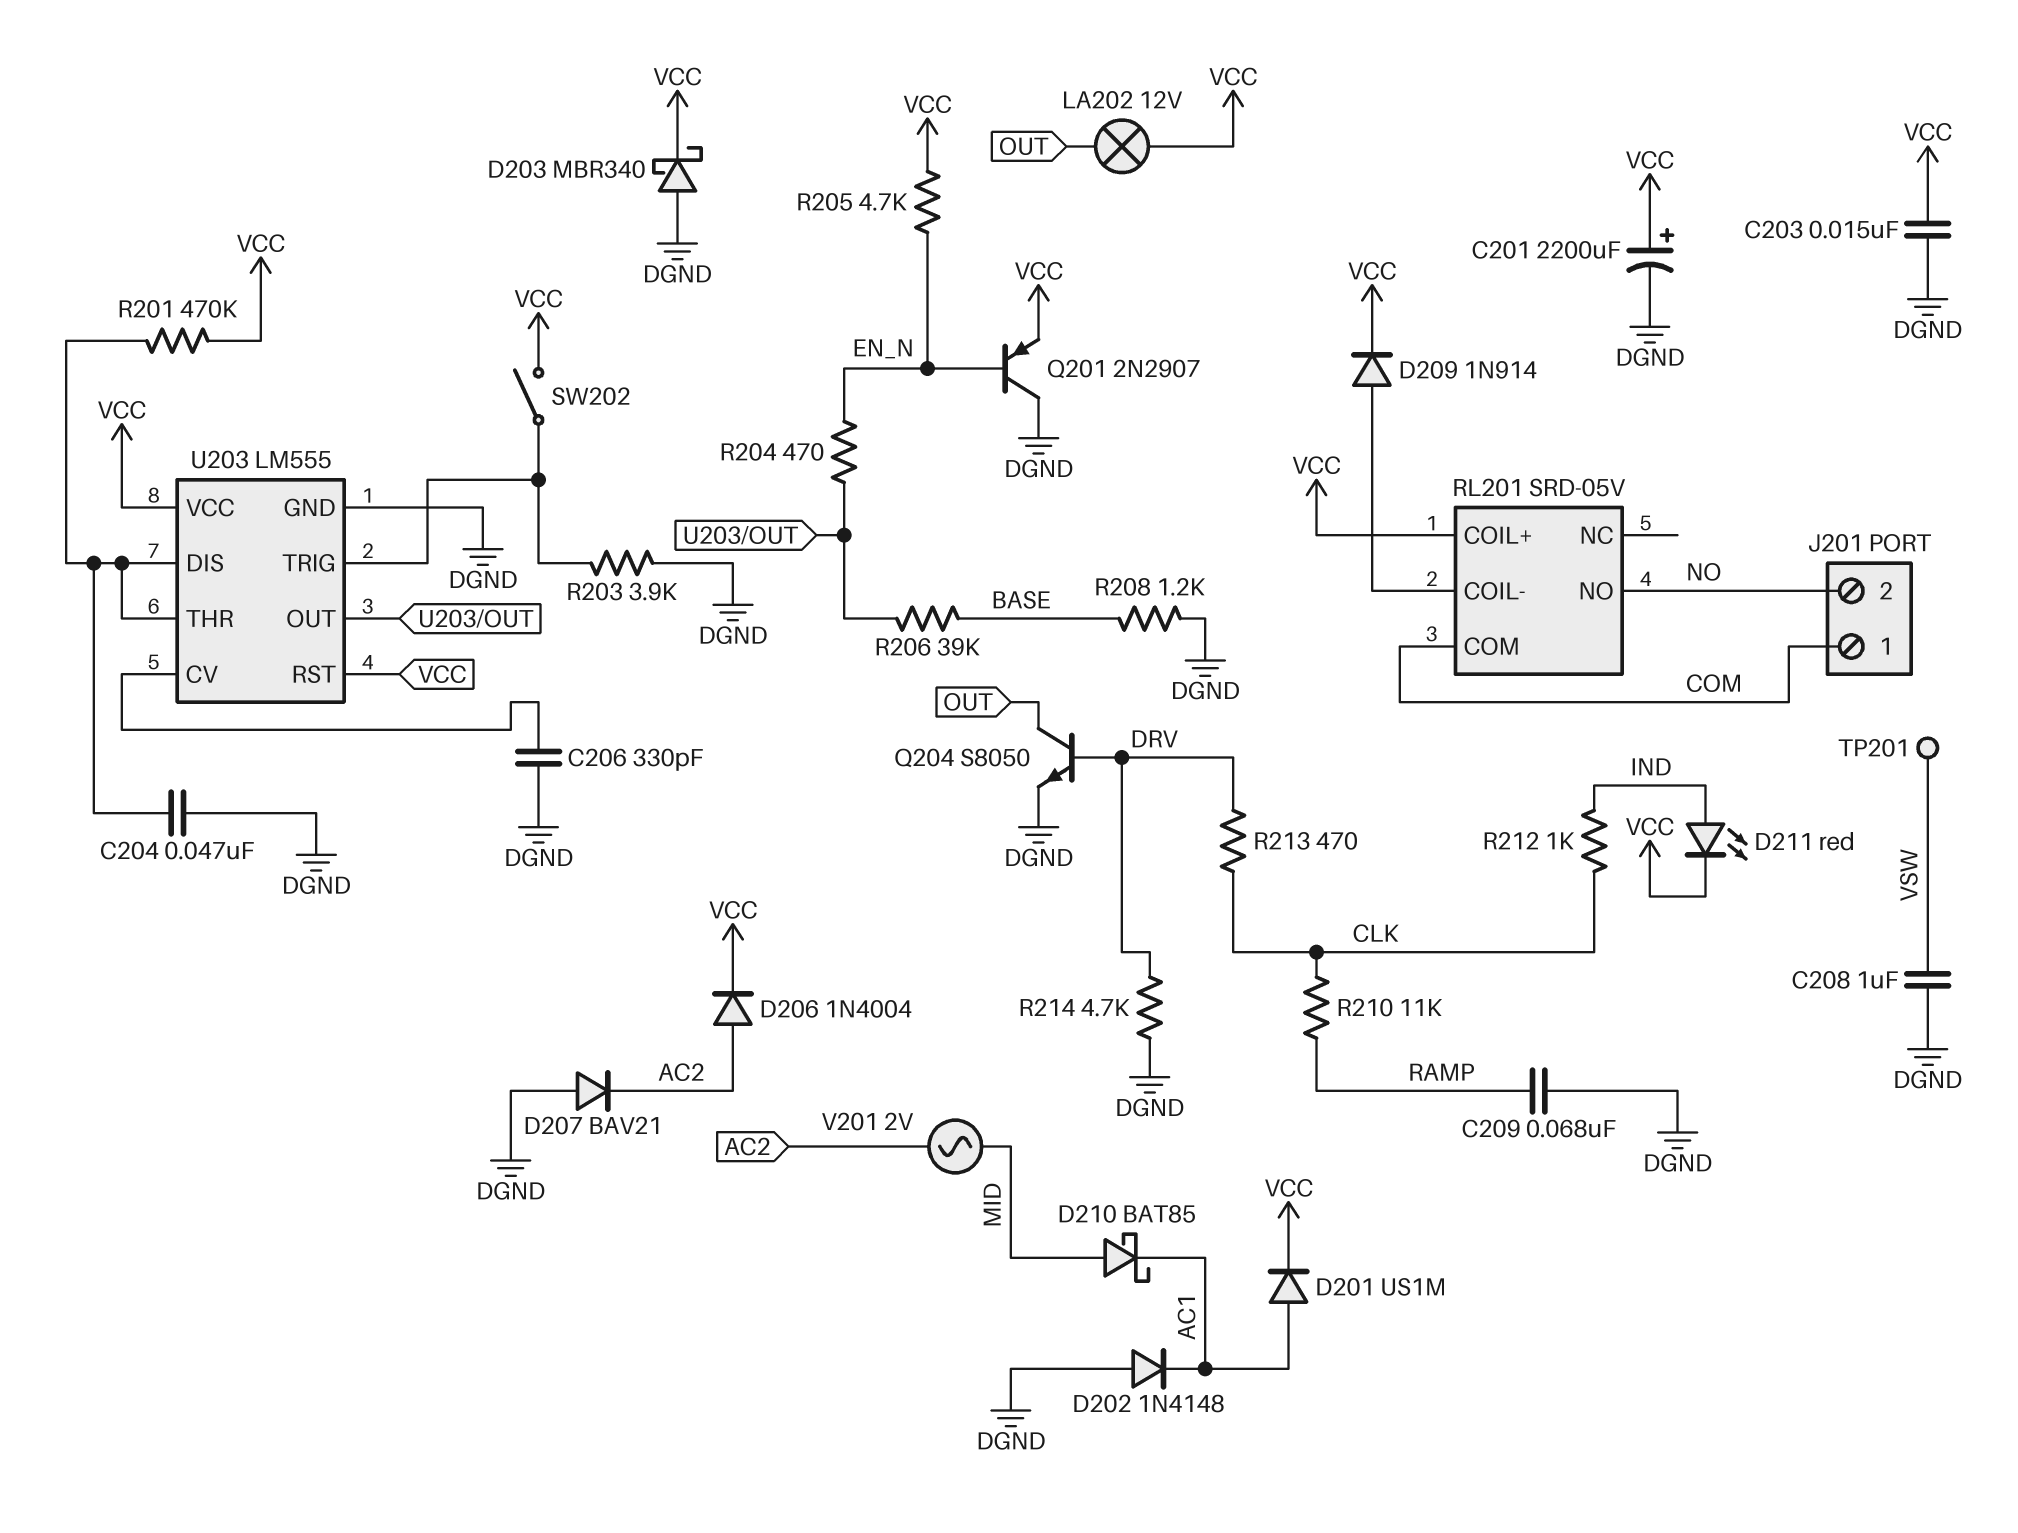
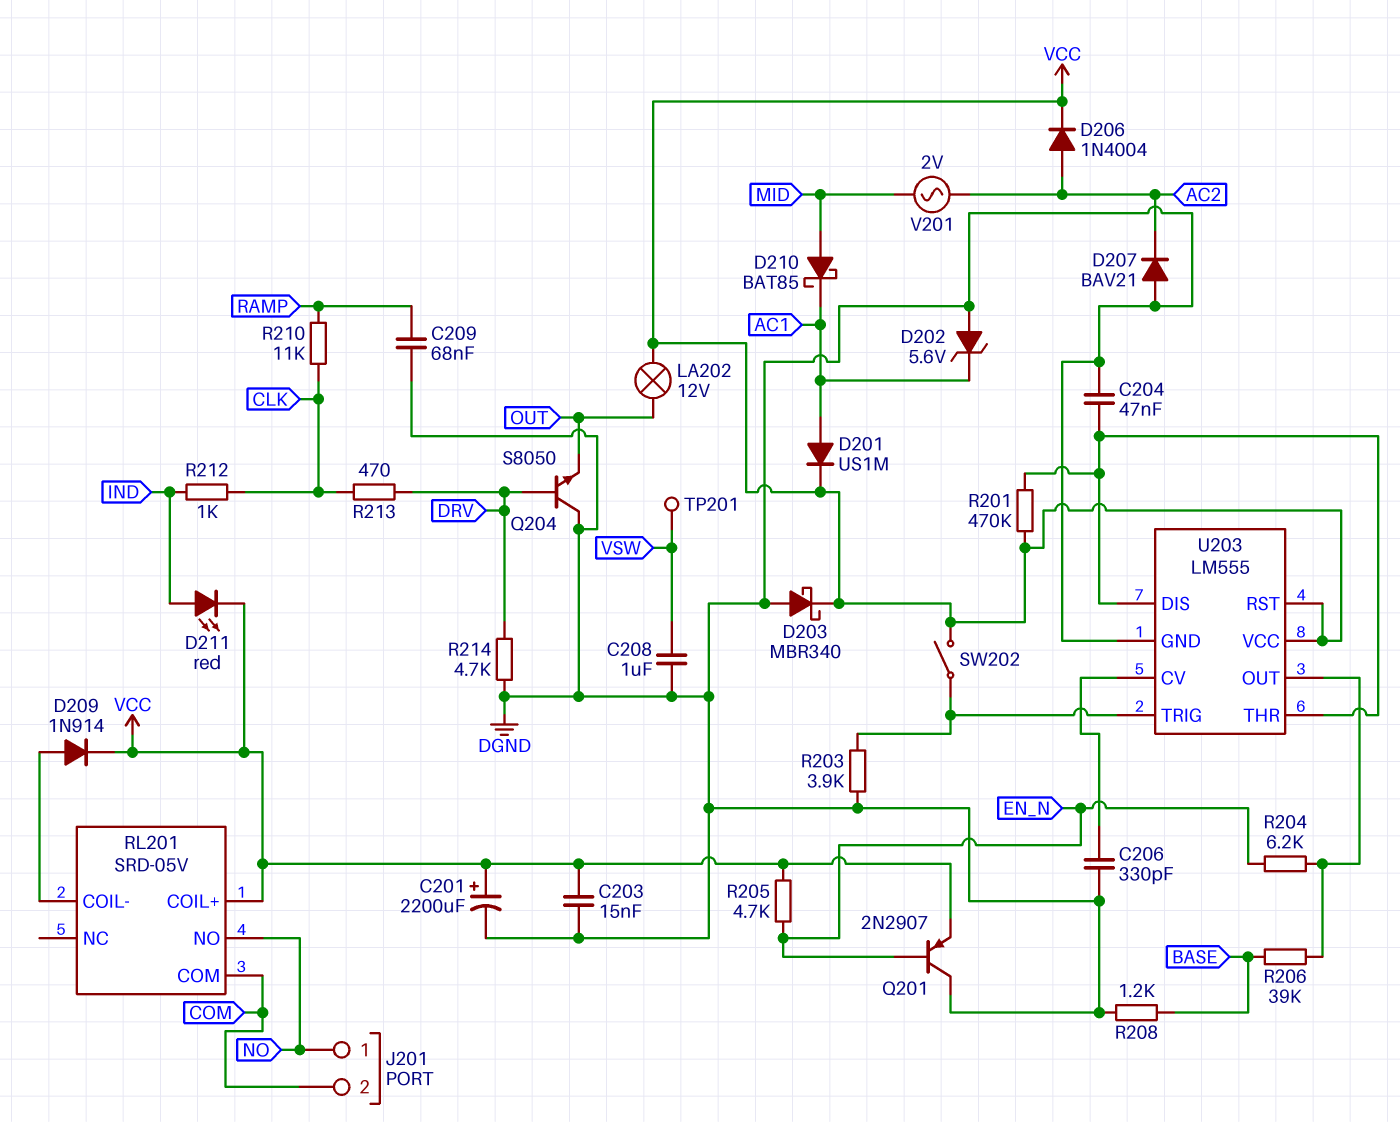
D202: diode 1N4148 (A DGND, K AC1) -> zener 5.6V (A DGND, K AC1)
J201 pin 1: COM -> NO
J201 pin 2: NO -> COM
Q204: NPN S8050 (B DRV, C OUT, E DGND) -> NPN S8050 (B DRV, C DGND, E OUT)
R204: 470 (EN_N, U203/OUT) -> 6.2k (EN_N, U203/OUT)

